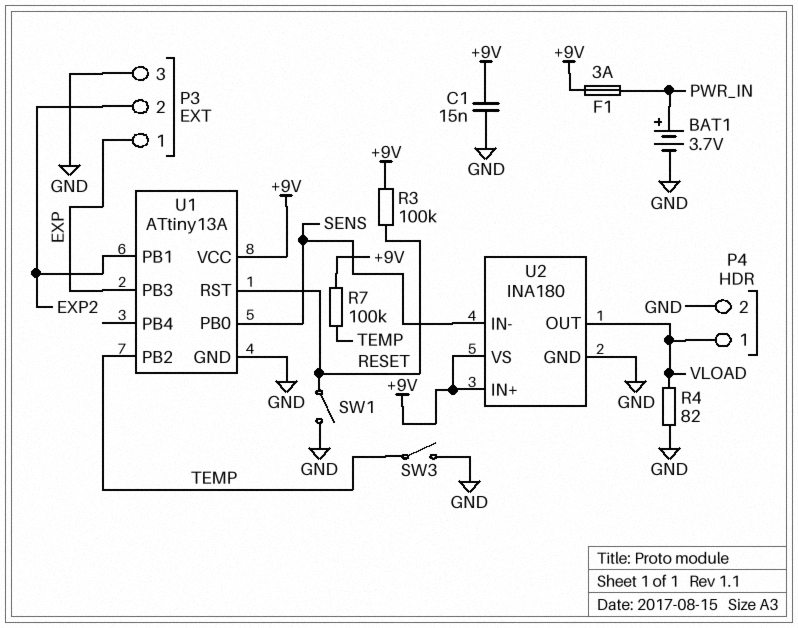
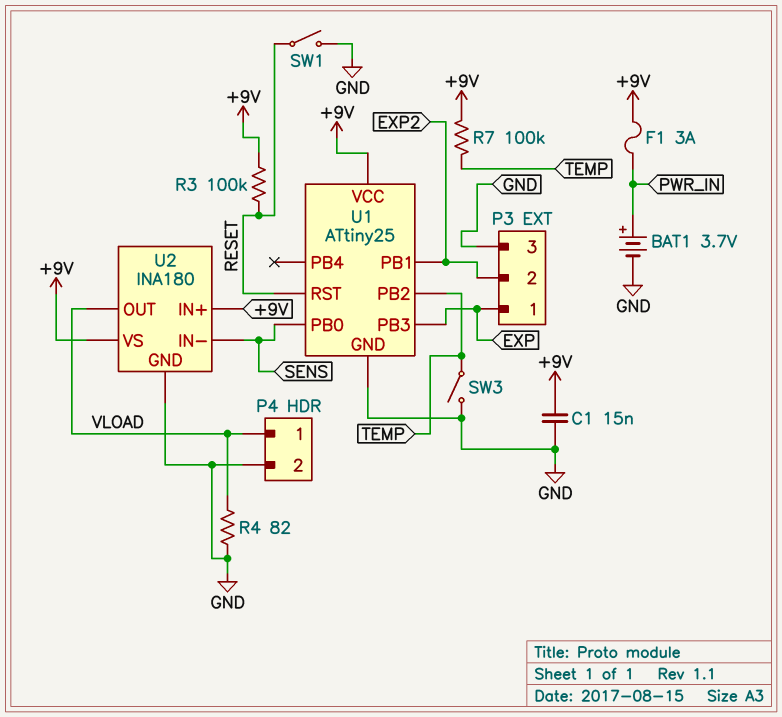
U1: ATtiny13A -> ATtiny25

